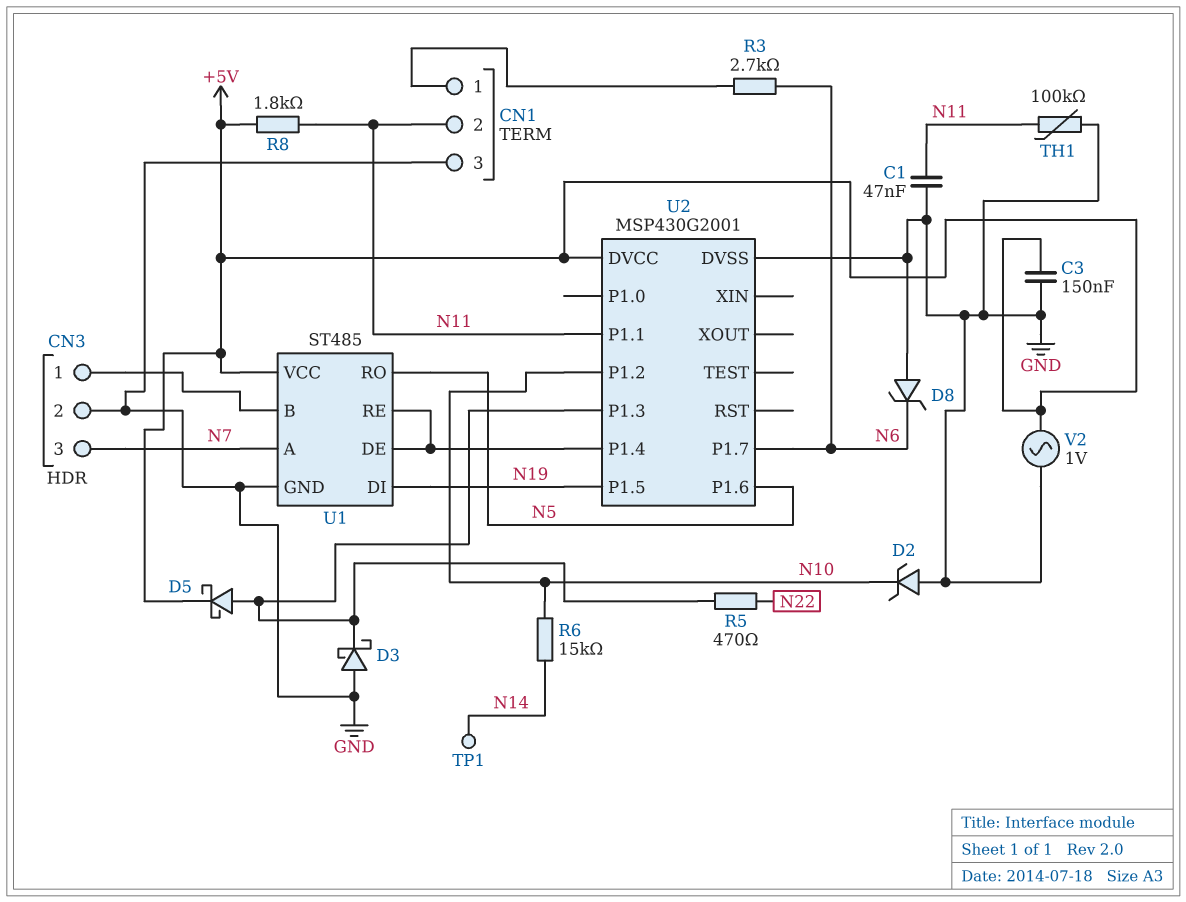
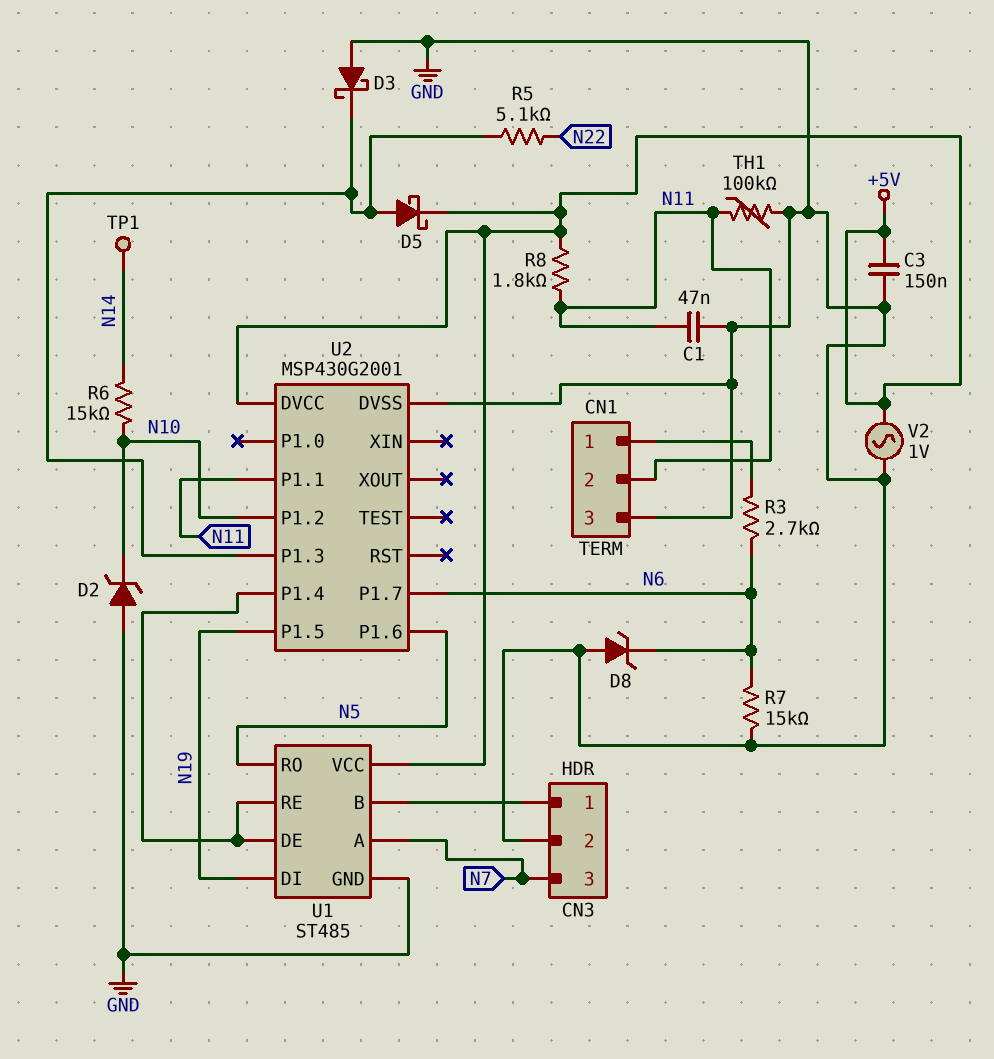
R5: 470 (N22, U2/P1.3) -> 5.1k (N22, U2/P1.3)
R7: none -> 15k (GND, N6)

